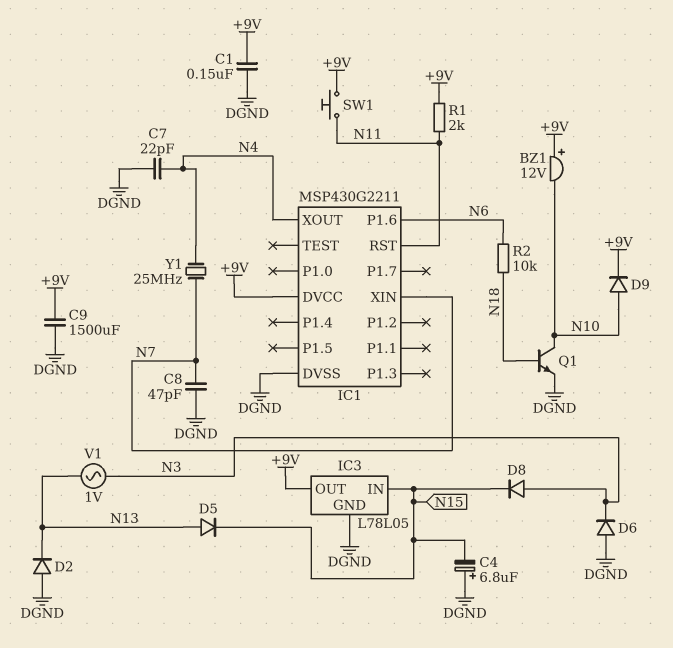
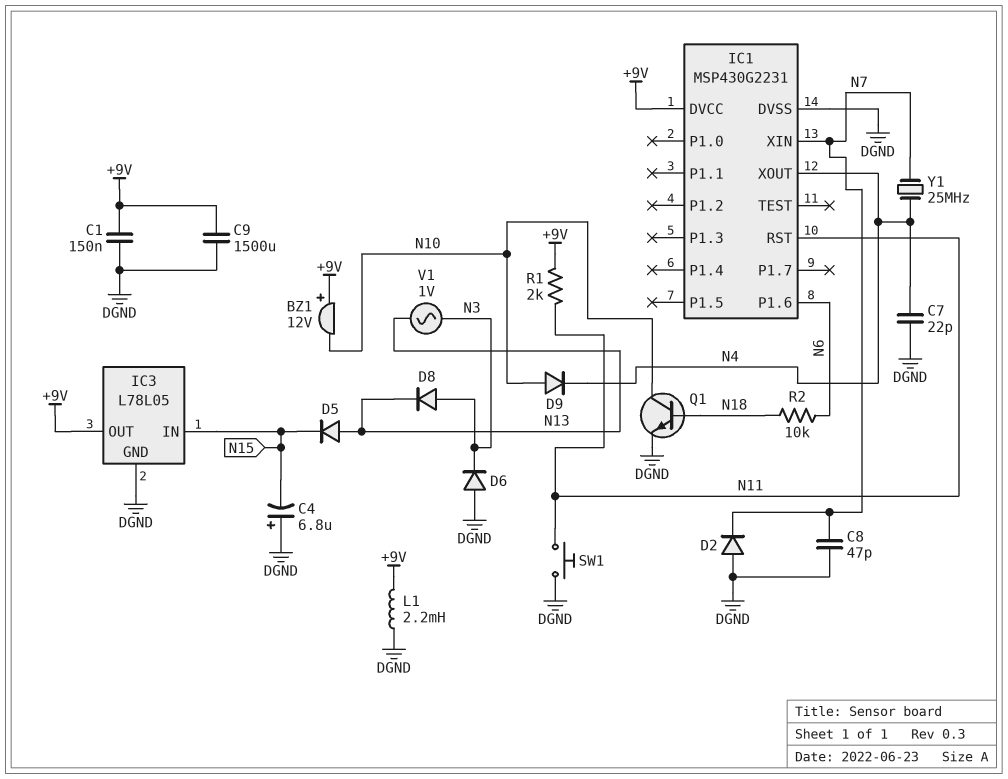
D2: diode (A DGND, K N13) -> diode (A DGND, K N7)
D8: diode (A N3, K N15) -> diode (A N3, K N13)
D9: diode (A N10, K +9V) -> diode (A N10, K N4)
IC1: MSP430G2211 -> MSP430G2231
L1: none -> 2.2mH (+9V, DGND)
SW1: button (+9V, N11) -> button (DGND, N11)

